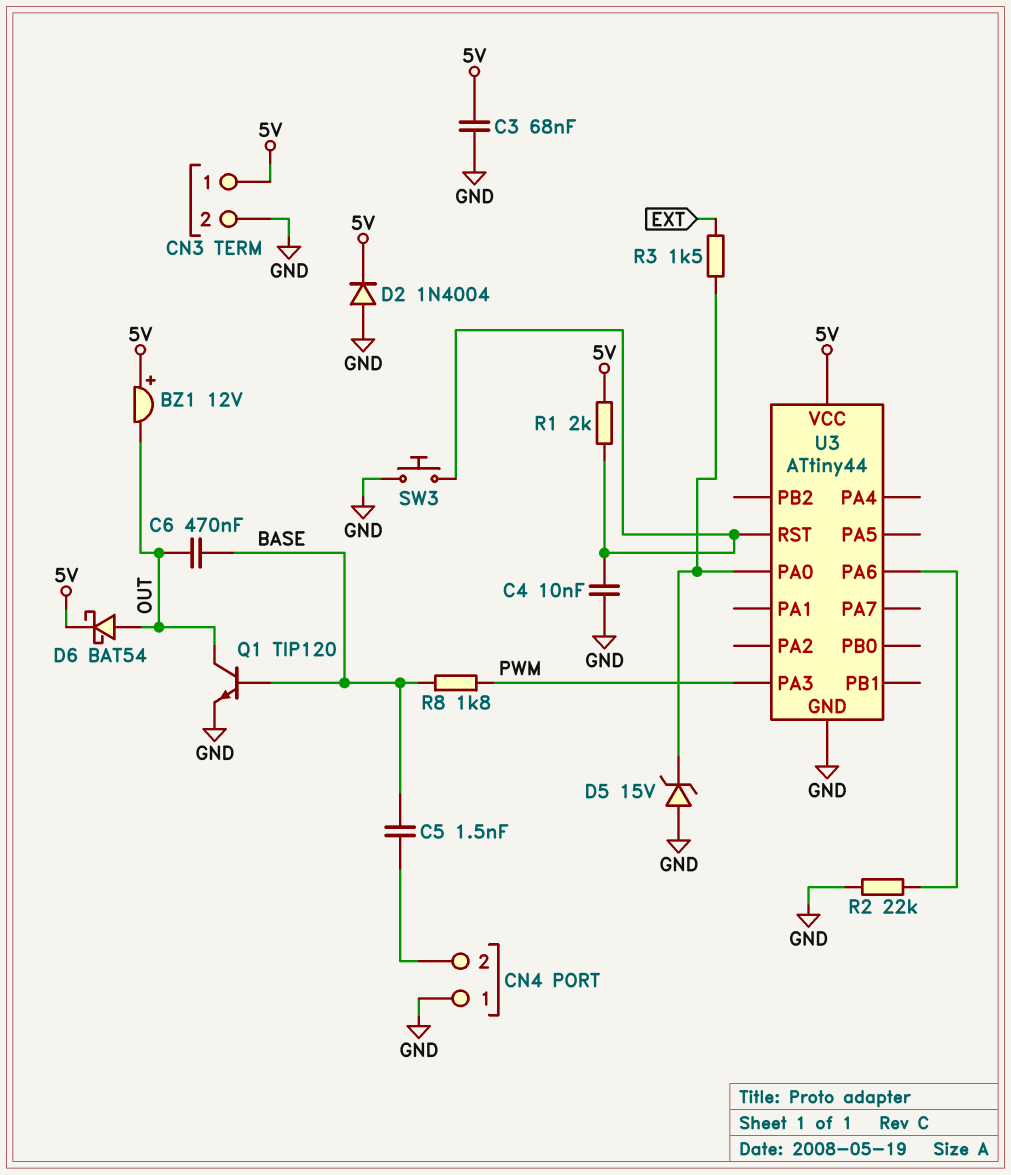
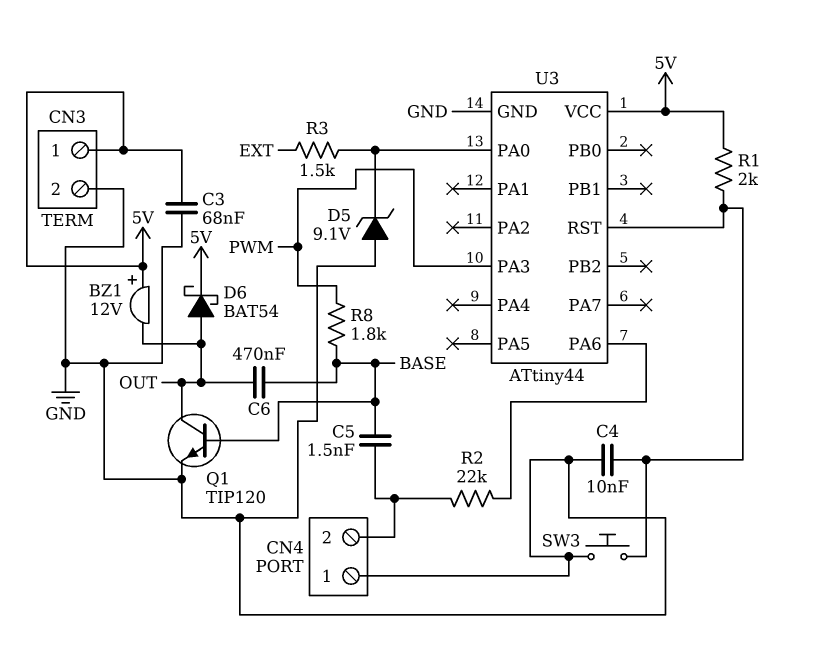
D2: diode 1N4004 (A GND, K 5V) -> none
D5: zener 15V (A GND, K U3/PA0) -> zener 9.1V (A GND, K U3/PA0)
R2: 22k (GND, U3/PA6) -> 22k (CN4/2, U3/PA6)

